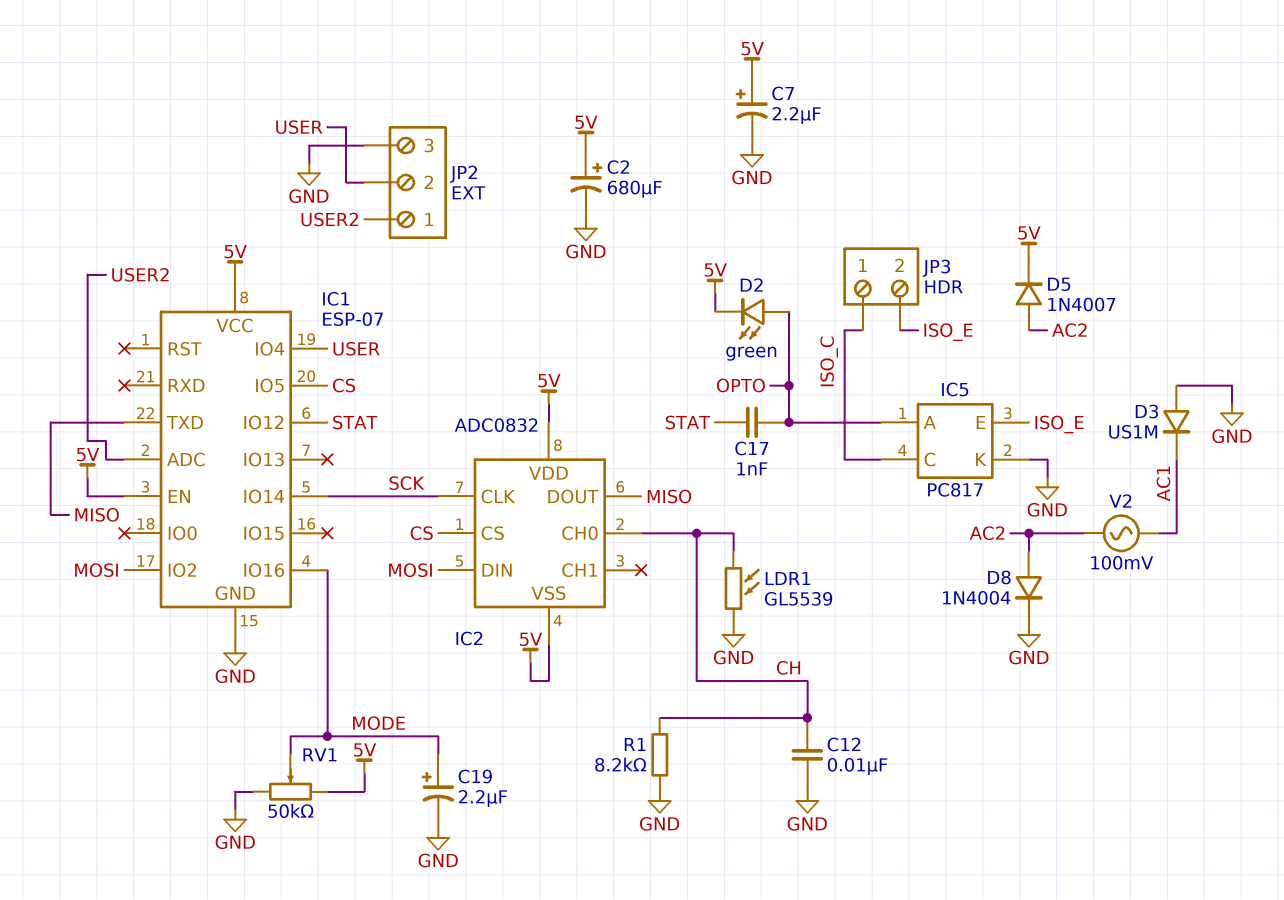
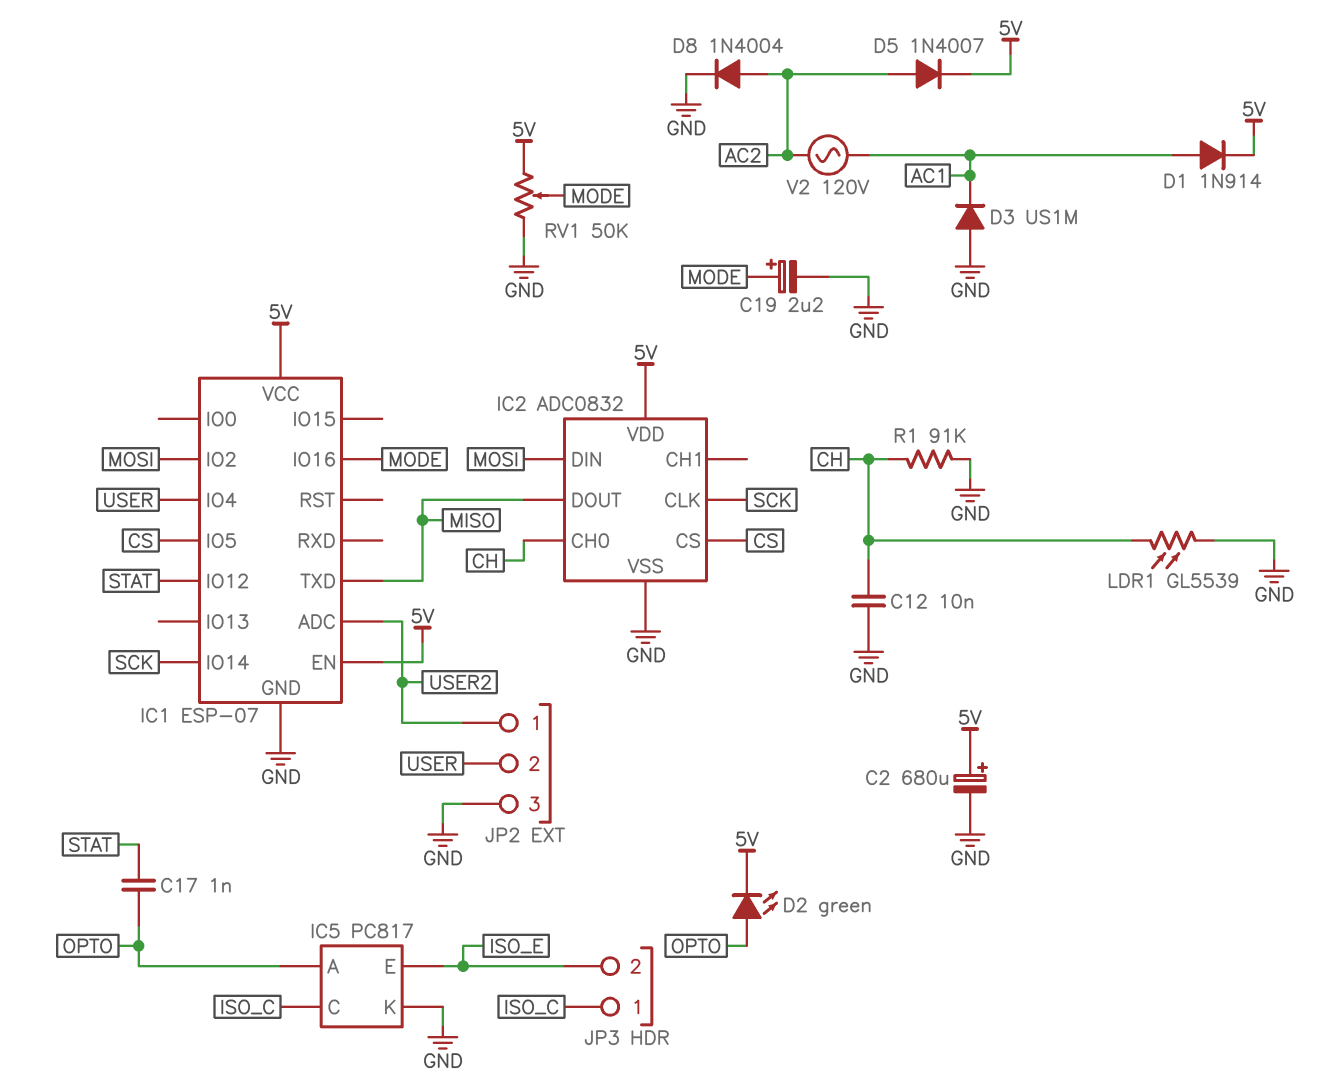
C7: 2.2uF (plus 5V, minus GND) -> none
D1: none -> diode 1N914 (A AC1, K 5V)
IC2 pin VSS: 5V -> GND
R1: 8.2k (CH, GND) -> 91k (CH, GND)
V2: AC 100mV (AC1, AC2) -> AC 120V (AC1, AC2)

